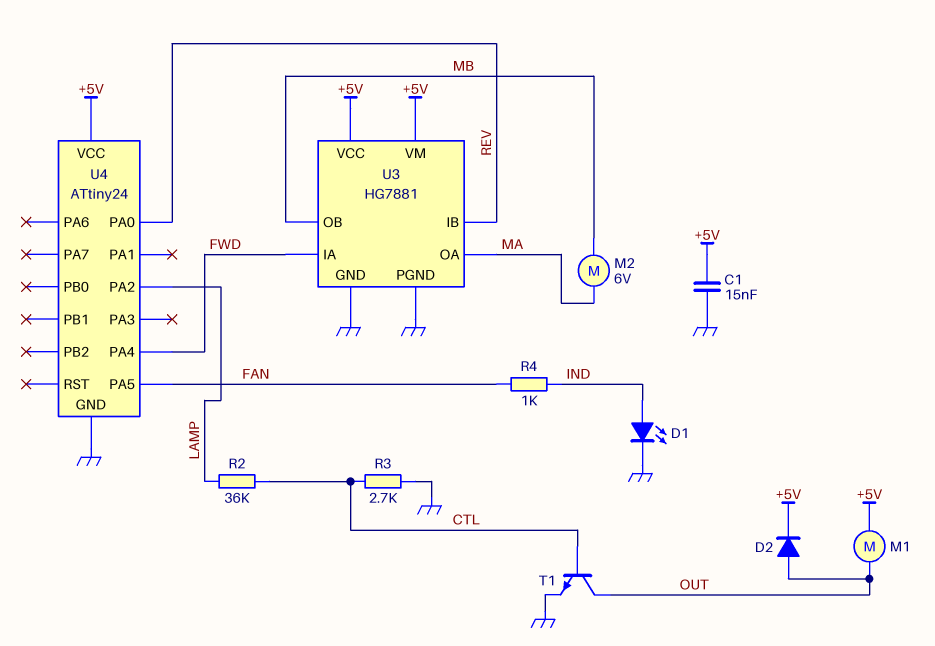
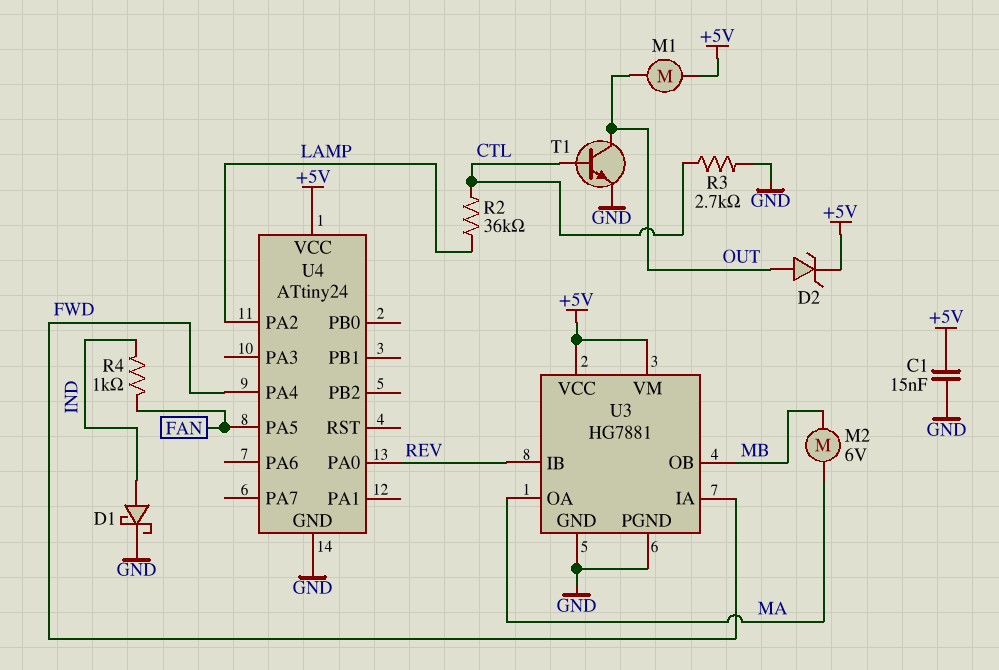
D1: LED (A IND, K GND) -> schottky (A IND, K GND)
D2: diode (A OUT, K +5V) -> zener (A OUT, K +5V)

